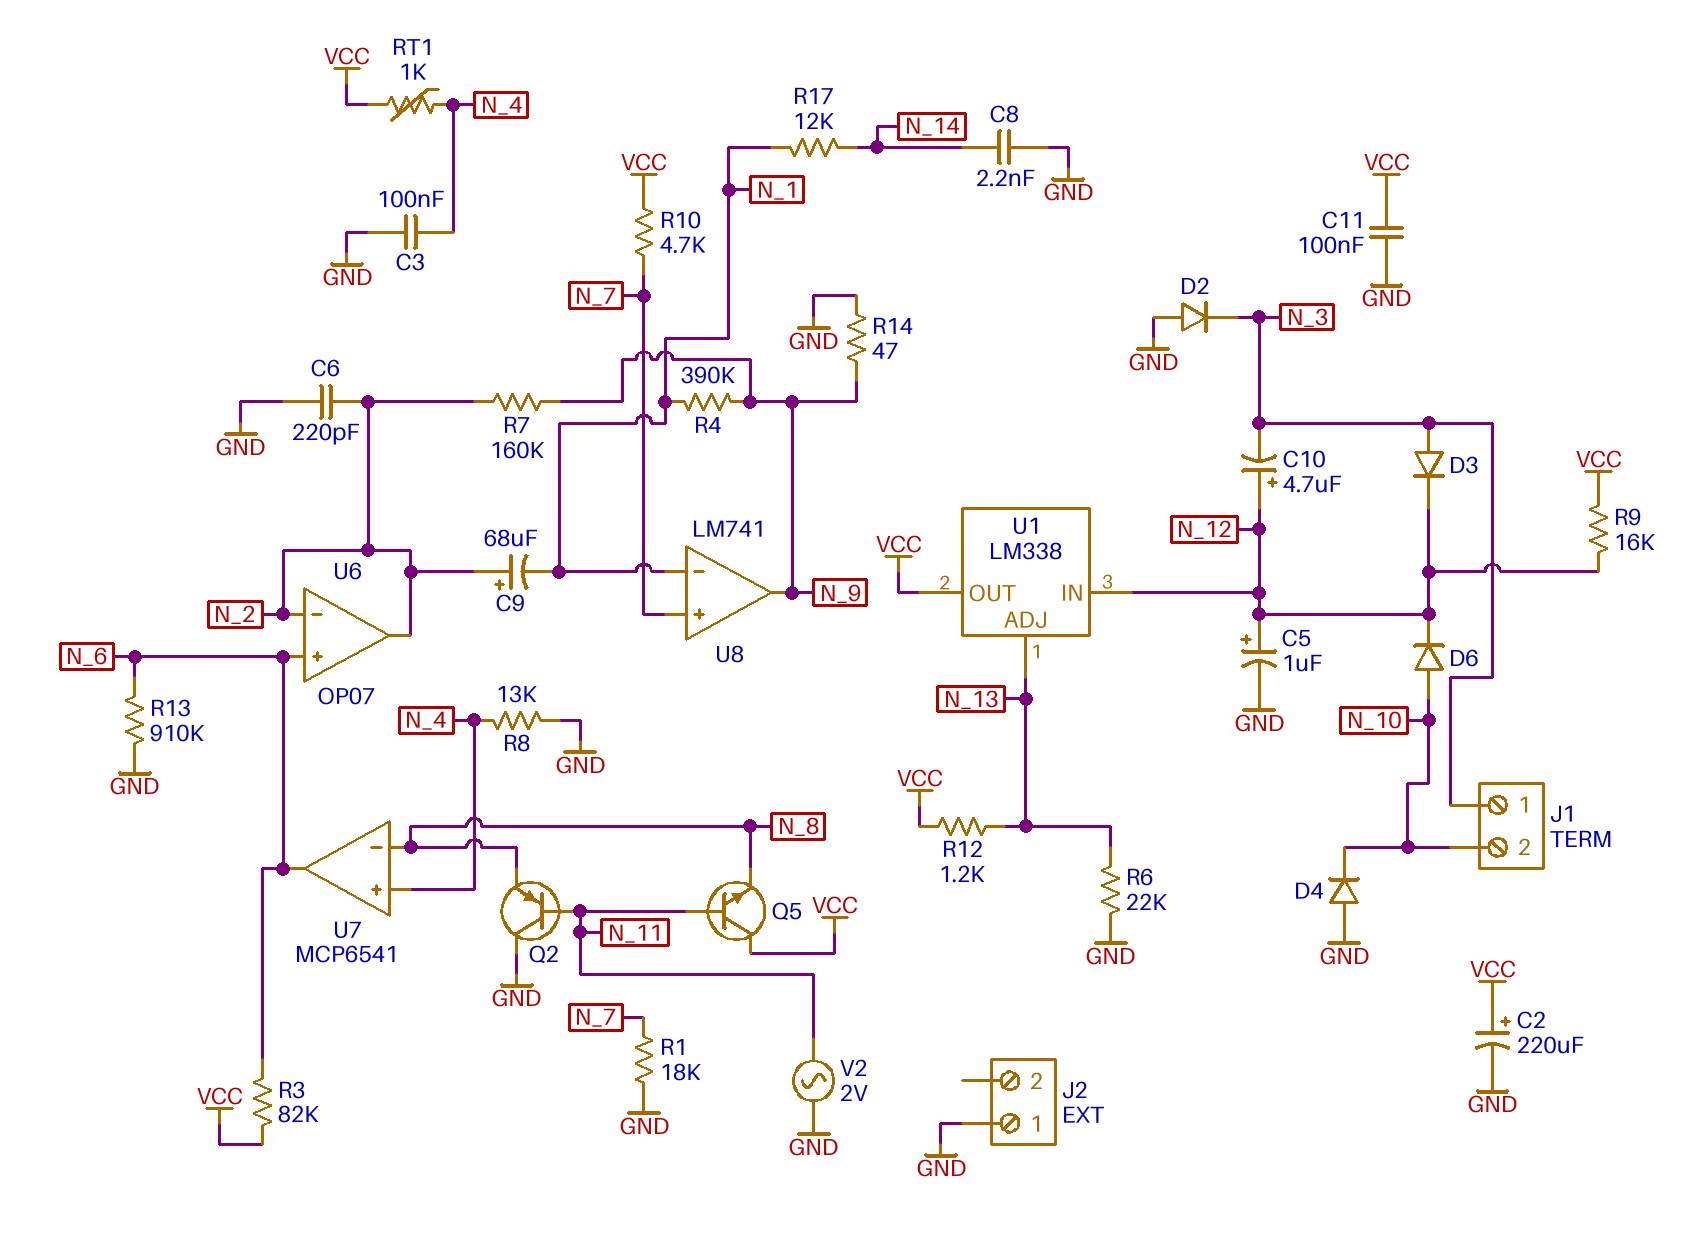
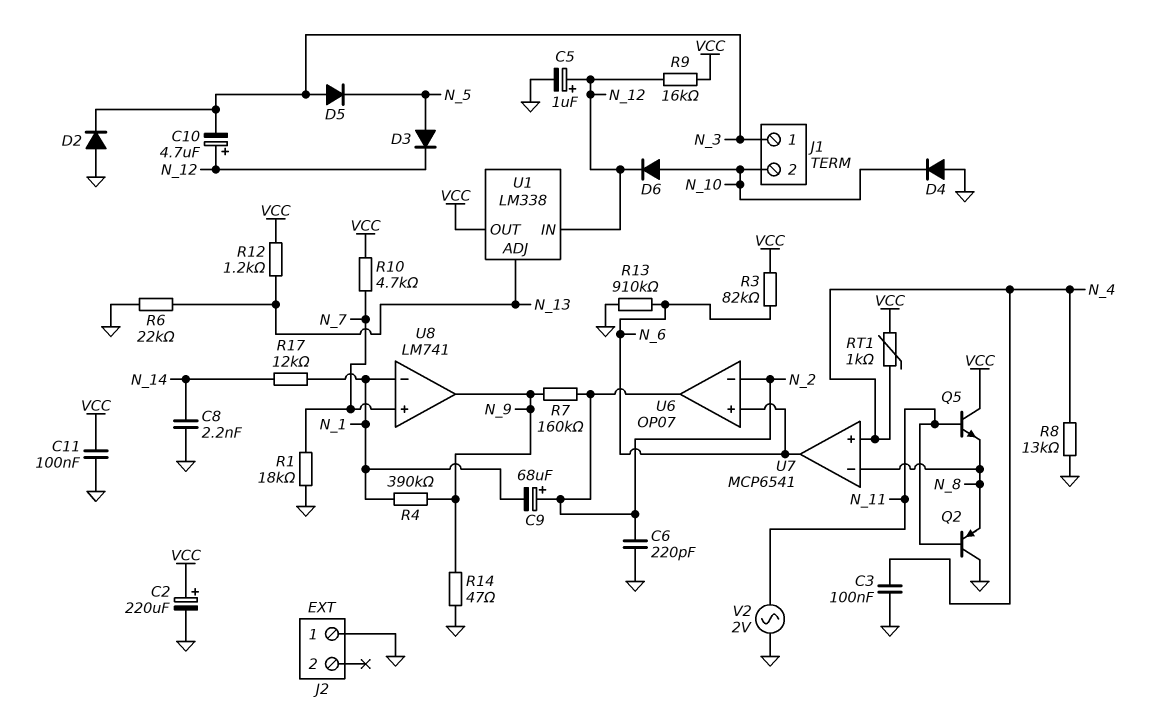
D3: diode (A N_3, K N_12) -> diode (A N_5, K N_12)
D5: none -> diode (A N_3, K N_5)

